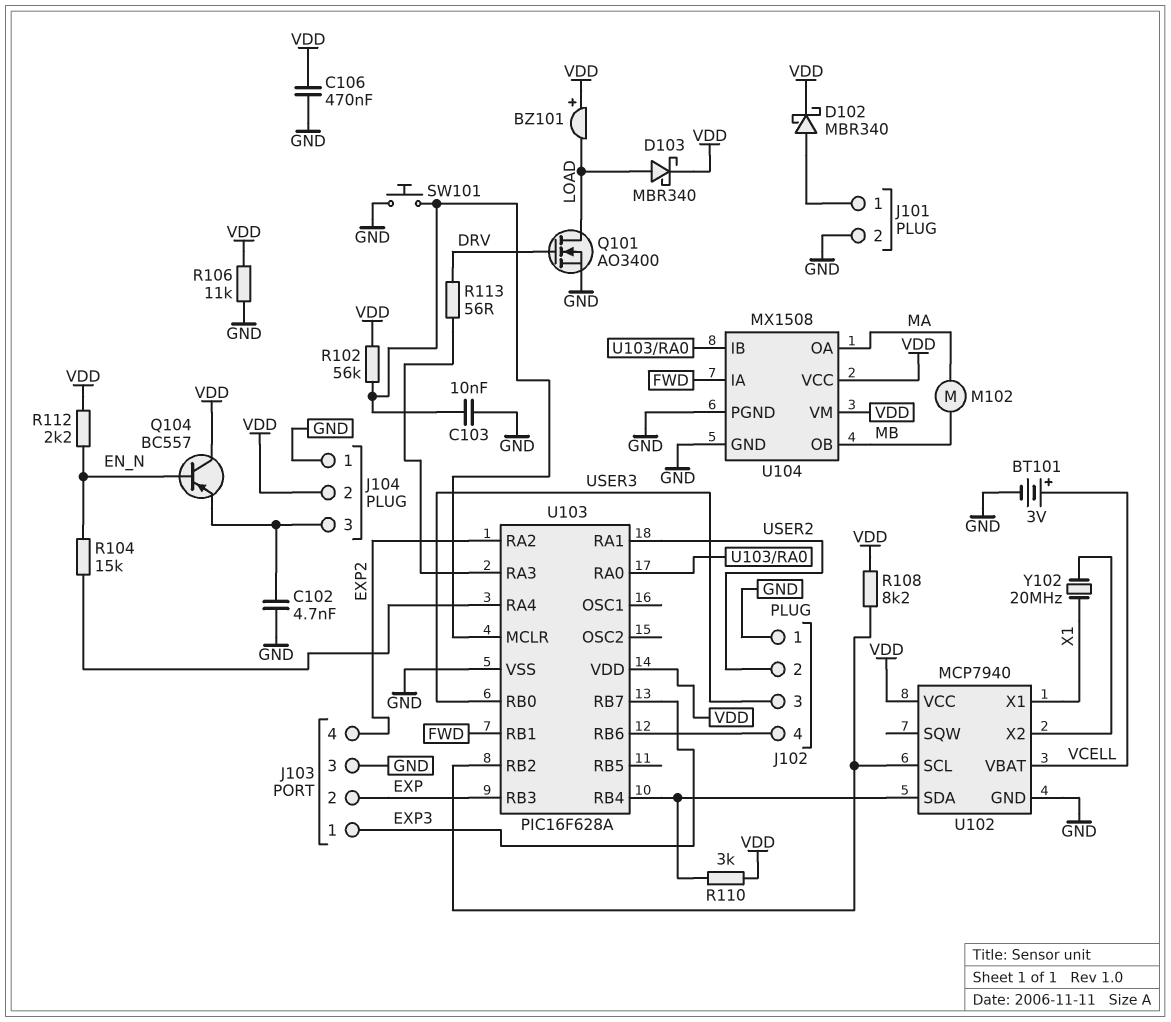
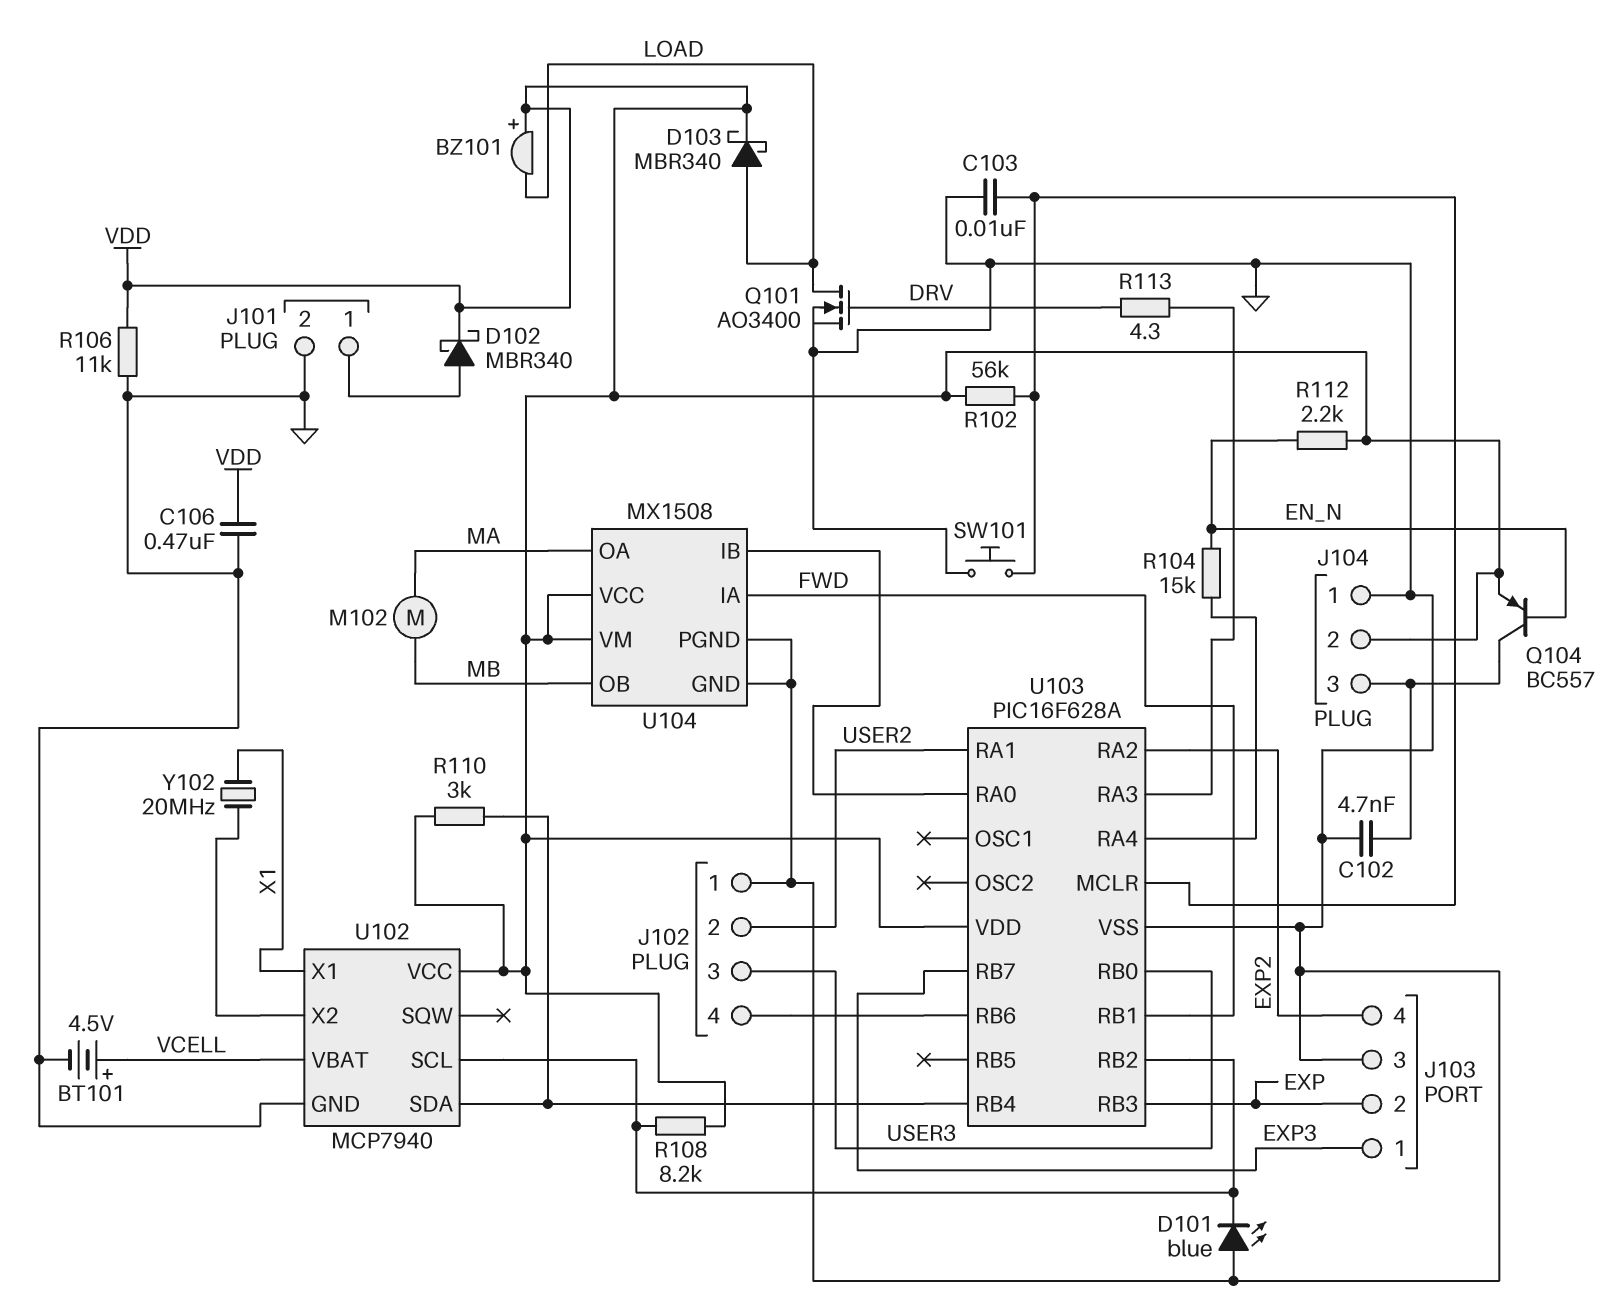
BT101: 3V (plus VCELL, minus GND) -> 4.5V (plus VCELL, minus GND)
D101: none -> LED blue (A GND, K U102/SCL)
Q104: PNP BC557 (B EN_N, C VDD, E J104/3) -> PNP BC557 (B EN_N, C J104/3, E VDD)
R113: 56 (DRV, U103/RA3) -> 4.3 (DRV, U103/RA3)

